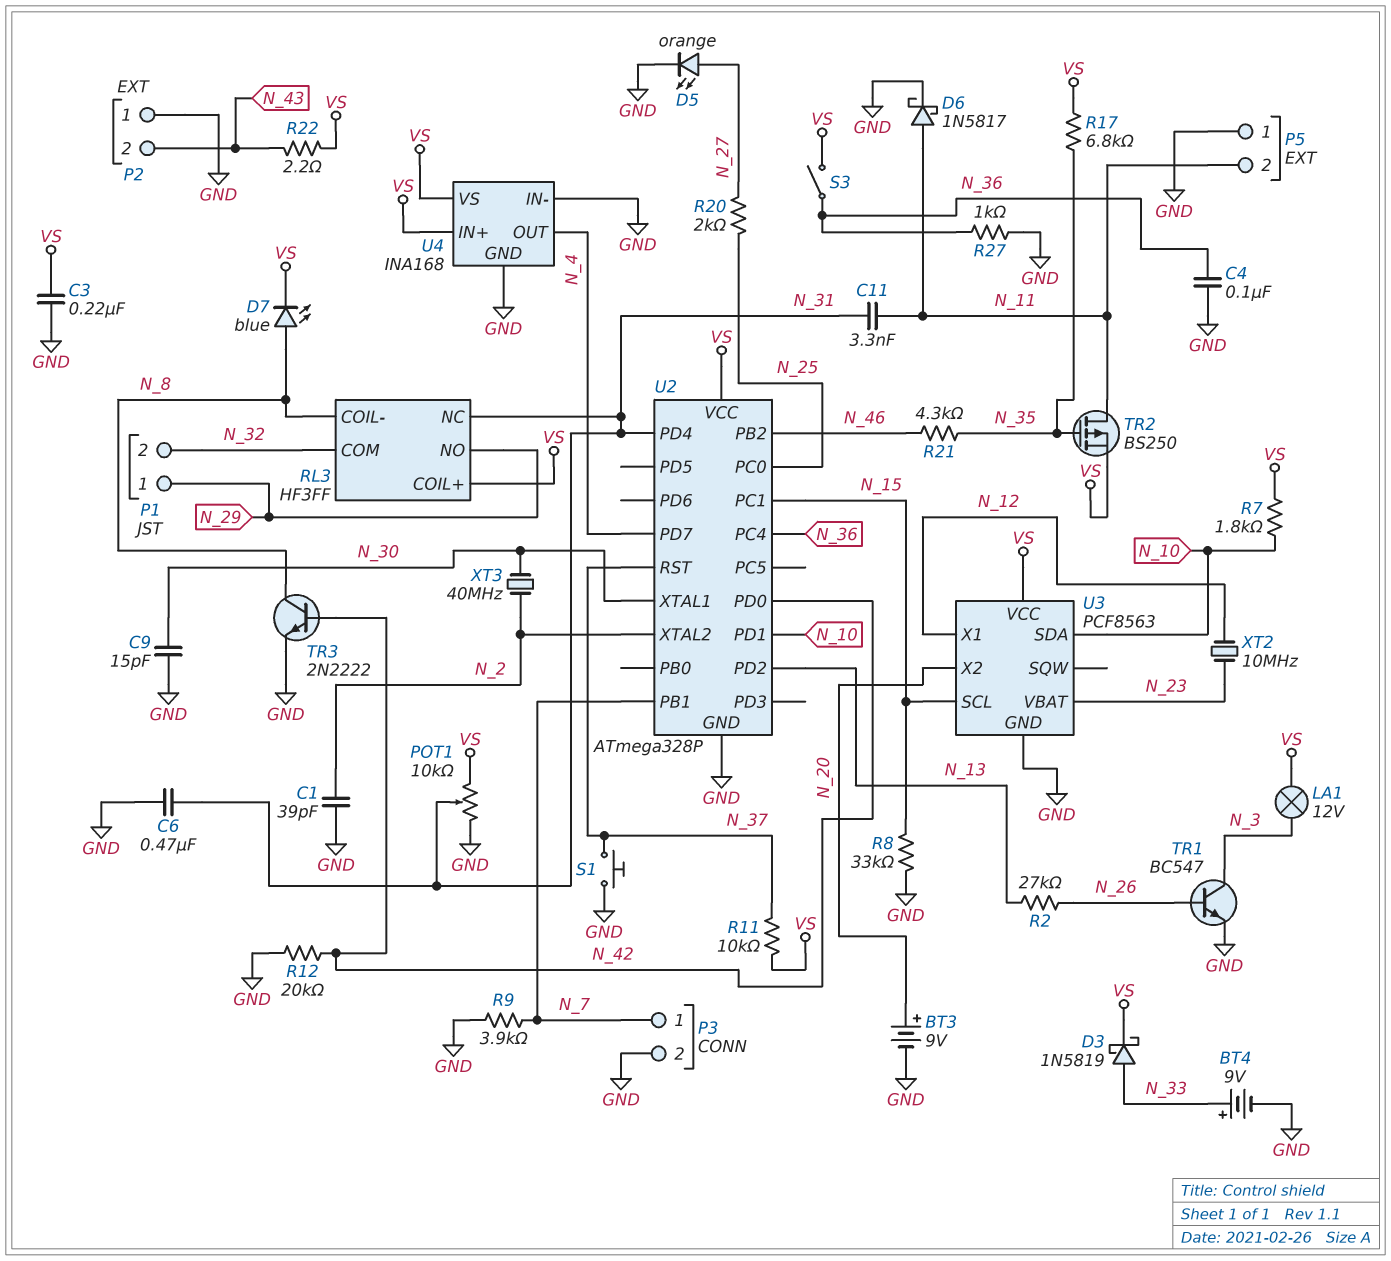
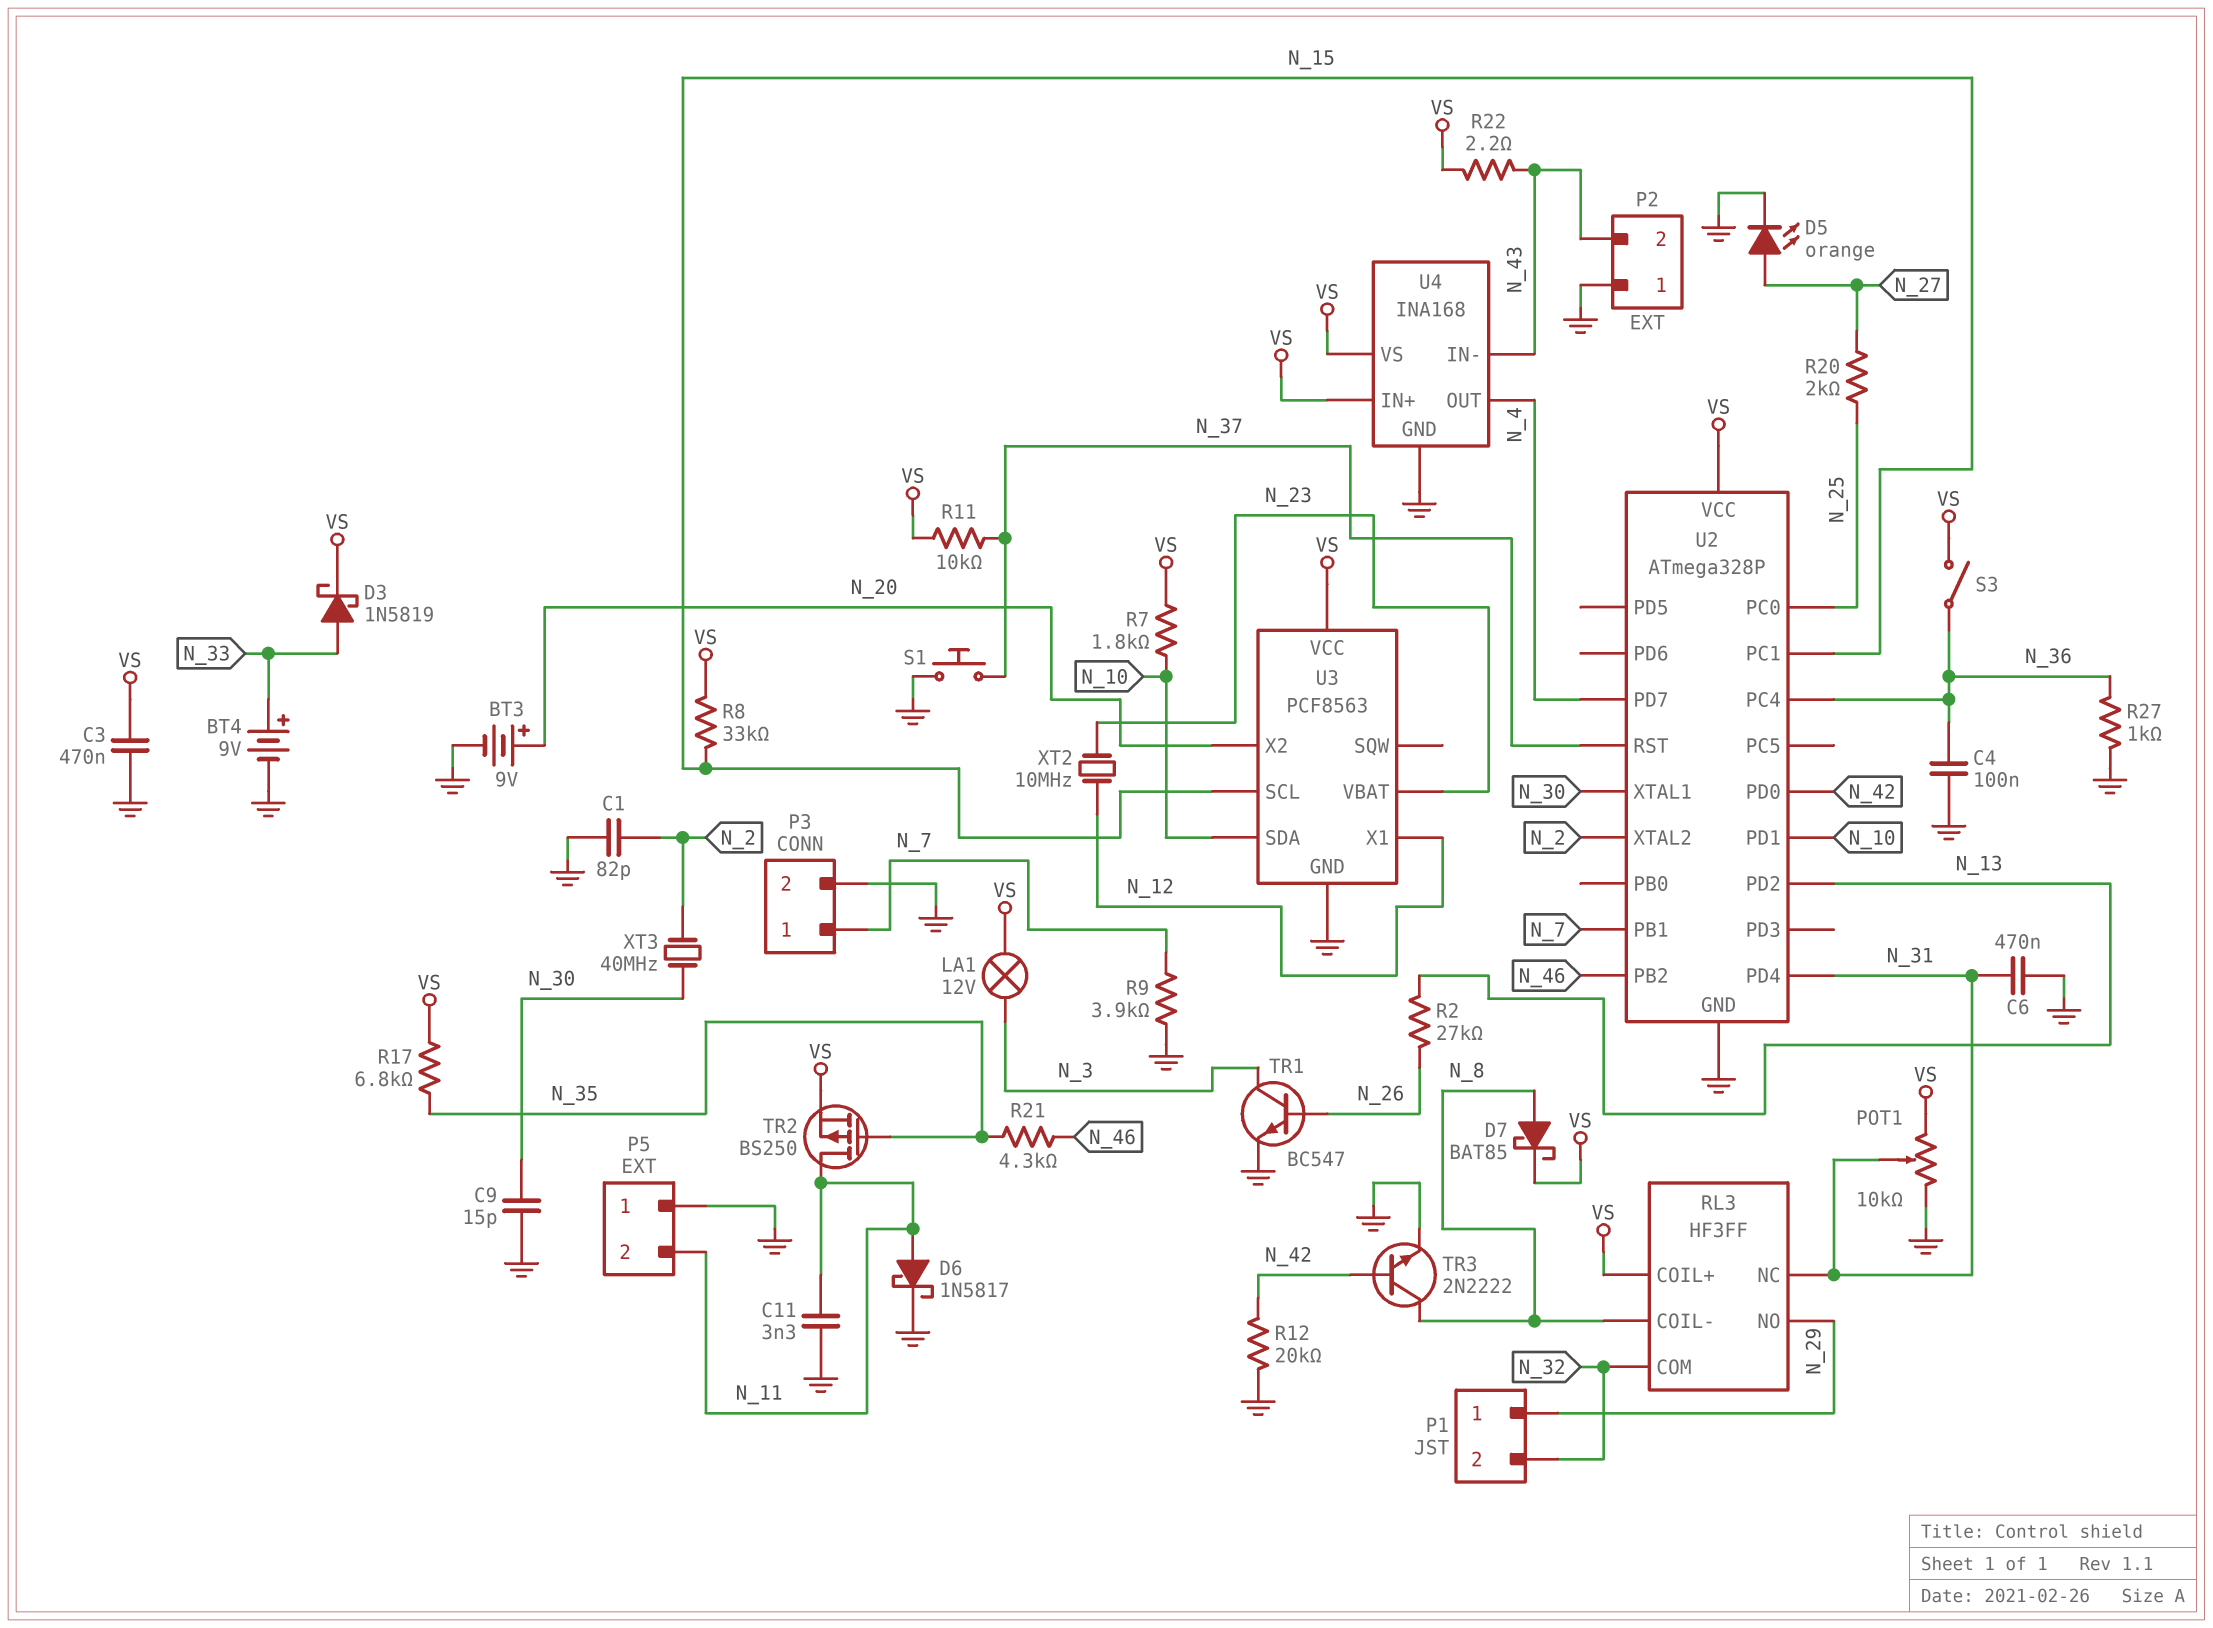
C1: 39pF (GND, N_2) -> 82pF (GND, N_2)
C3: 220nF (GND, VS) -> 470nF (GND, VS)
C11: 3.3nF (N_11, N_31) -> 3.3nF (GND, N_11)
D7: LED blue (A N_8, K VS) -> schottky BAT85 (A N_8, K VS)
R8: 33k (GND, N_15) -> 33k (N_15, VS)
U4 pin IN-: GND -> N_43

